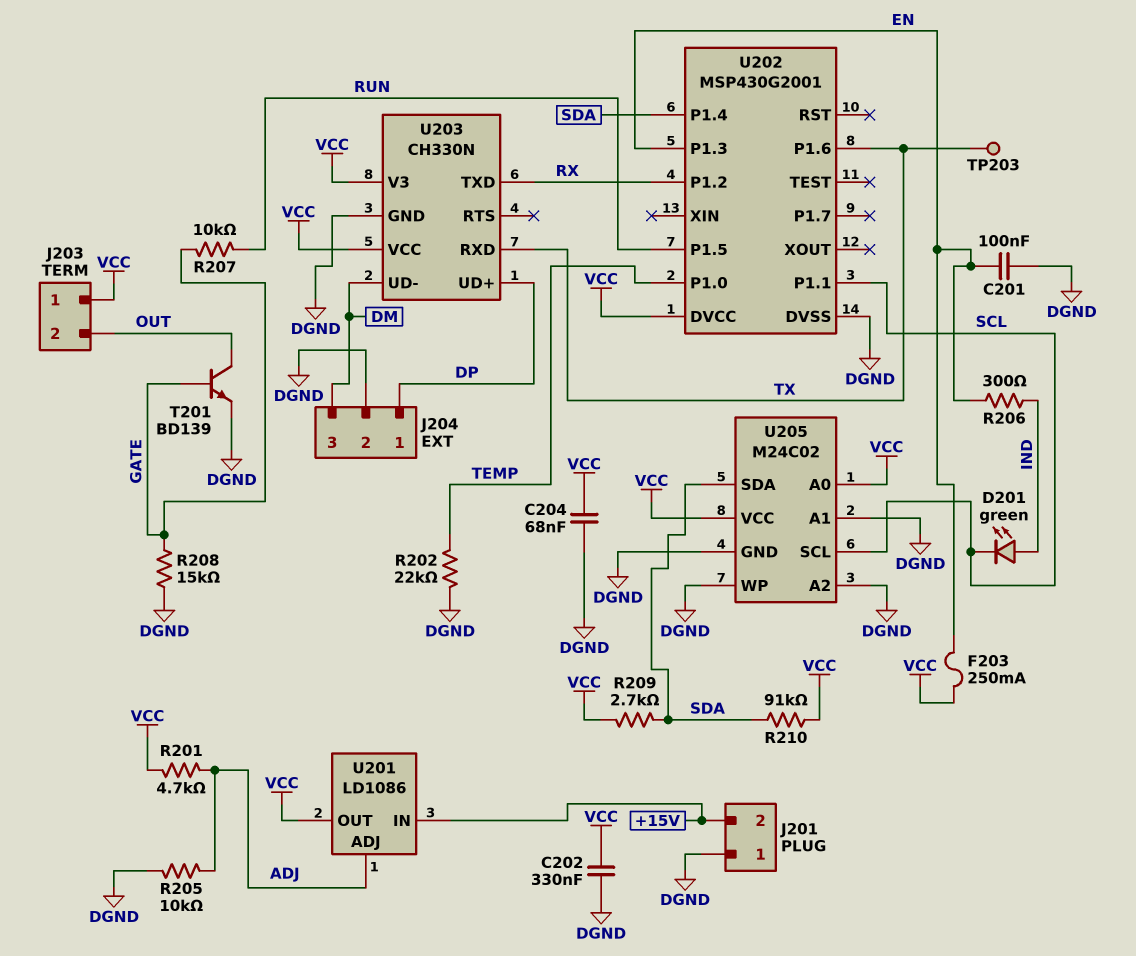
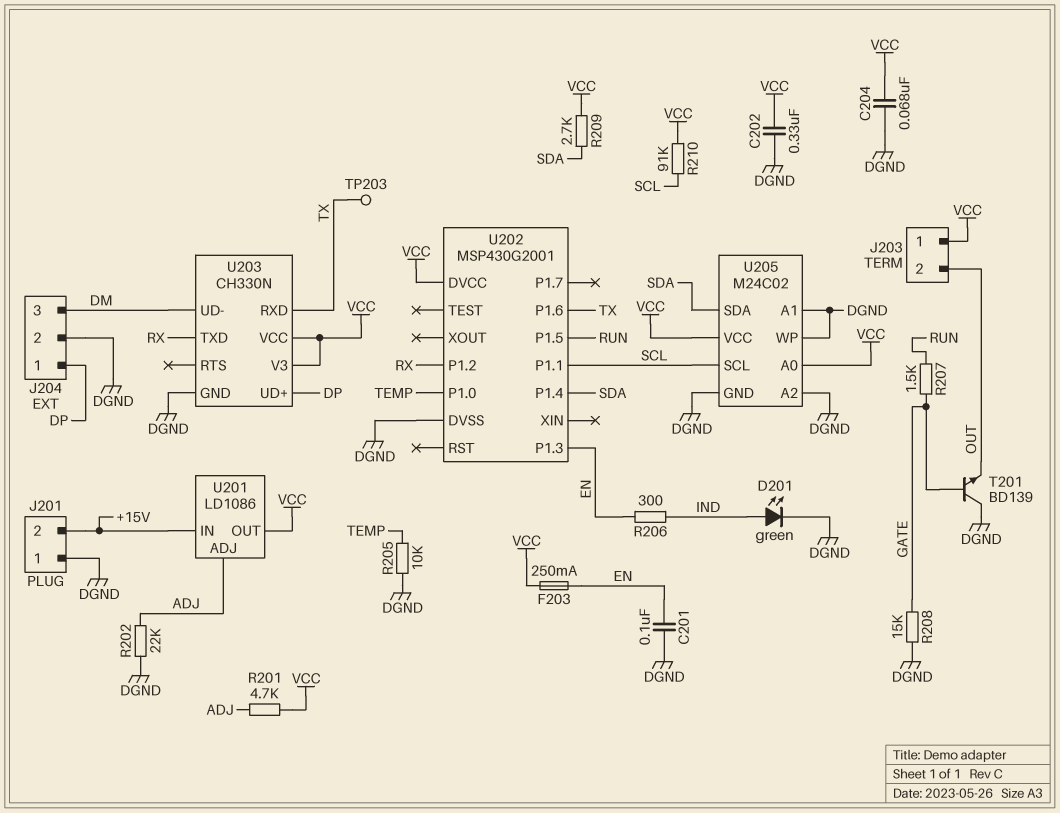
D201: LED green (A IND, K SCL) -> LED green (A IND, K DGND)
R202: 22k (DGND, TEMP) -> 22k (ADJ, DGND)
R205: 10k (ADJ, DGND) -> 10k (DGND, TEMP)
R207: 10k (GATE, RUN) -> 1.5k (GATE, RUN)
R210: 91k (SDA, VCC) -> 91k (SCL, VCC)
T201: NPN BD139 (B GATE, C OUT, E DGND) -> NPN BD139 (B GATE, C DGND, E OUT)

